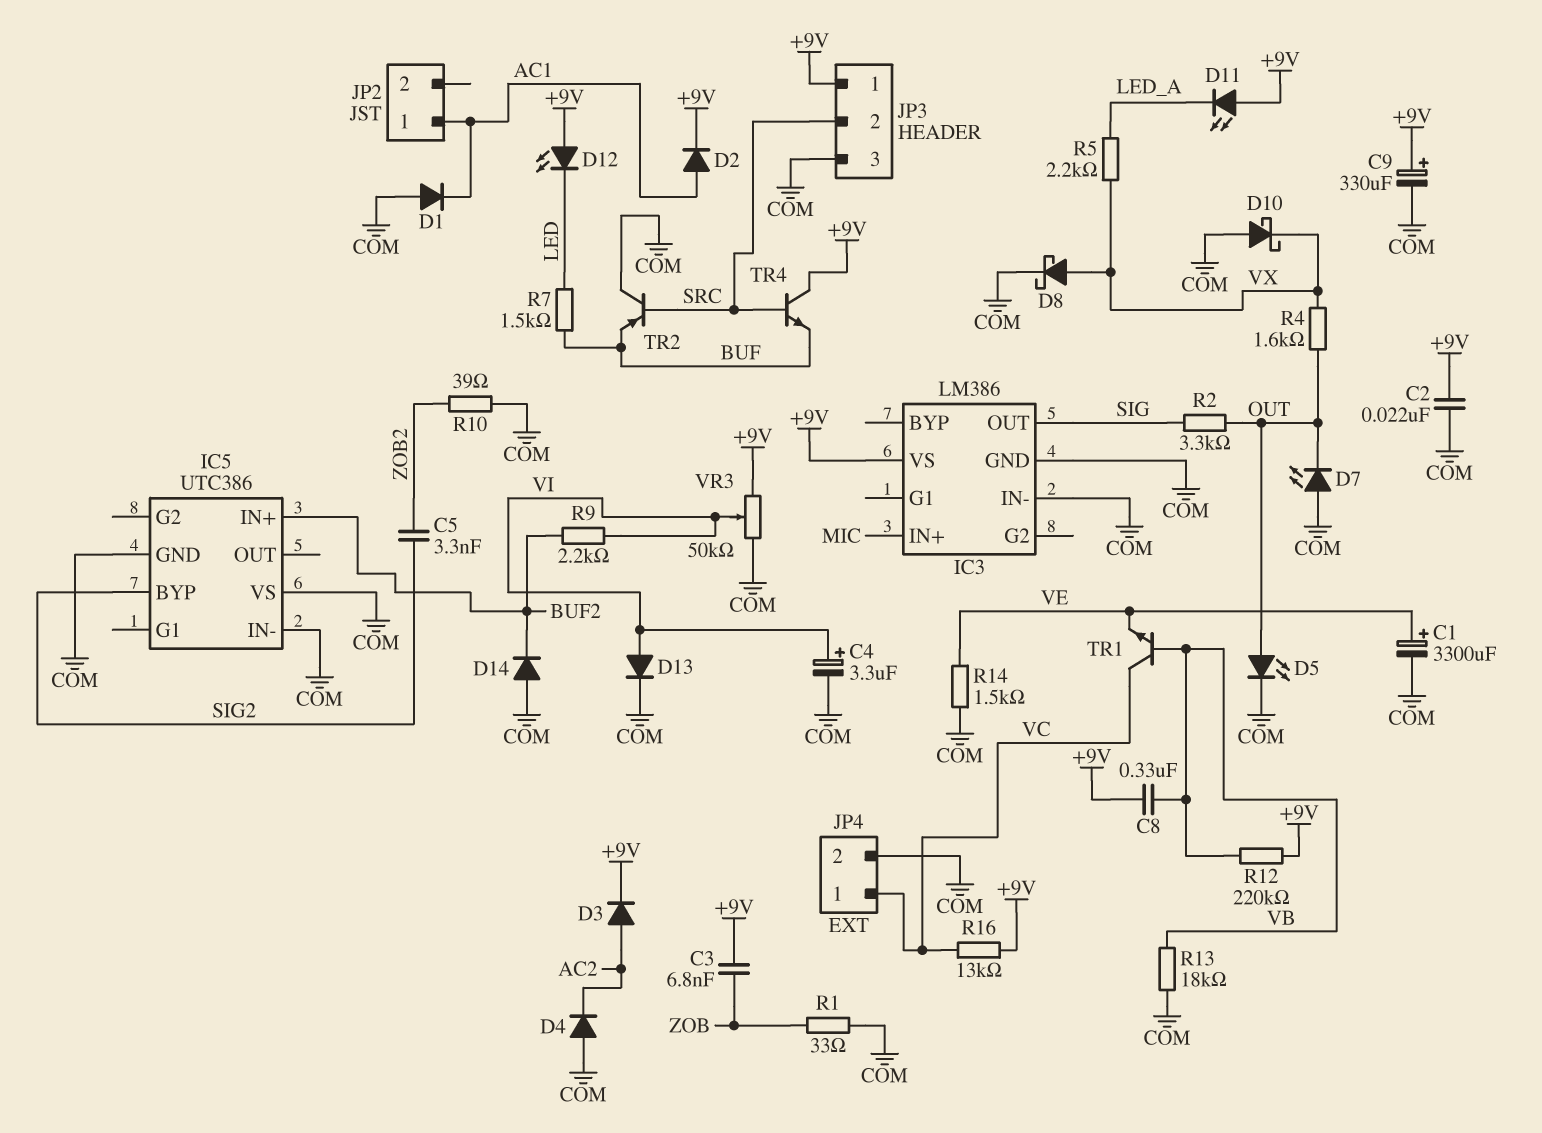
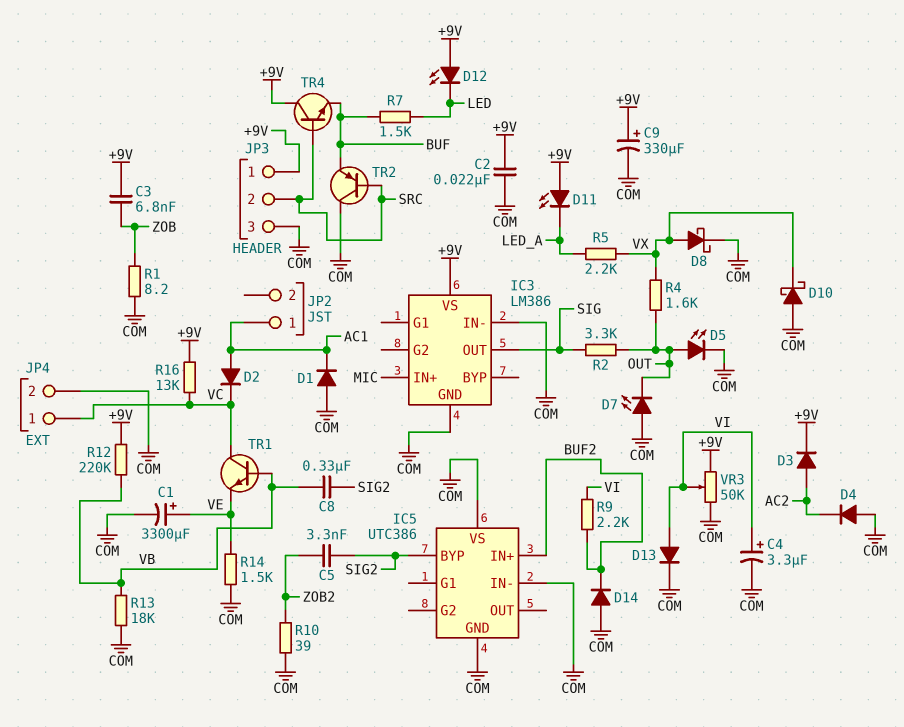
C8: 330nF (+9V, VB) -> 330nF (SIG2, VB)
D2: diode (A AC1, K +9V) -> diode (A AC1, K VC)
R1: 33 (COM, ZOB) -> 8.2 (COM, ZOB)

